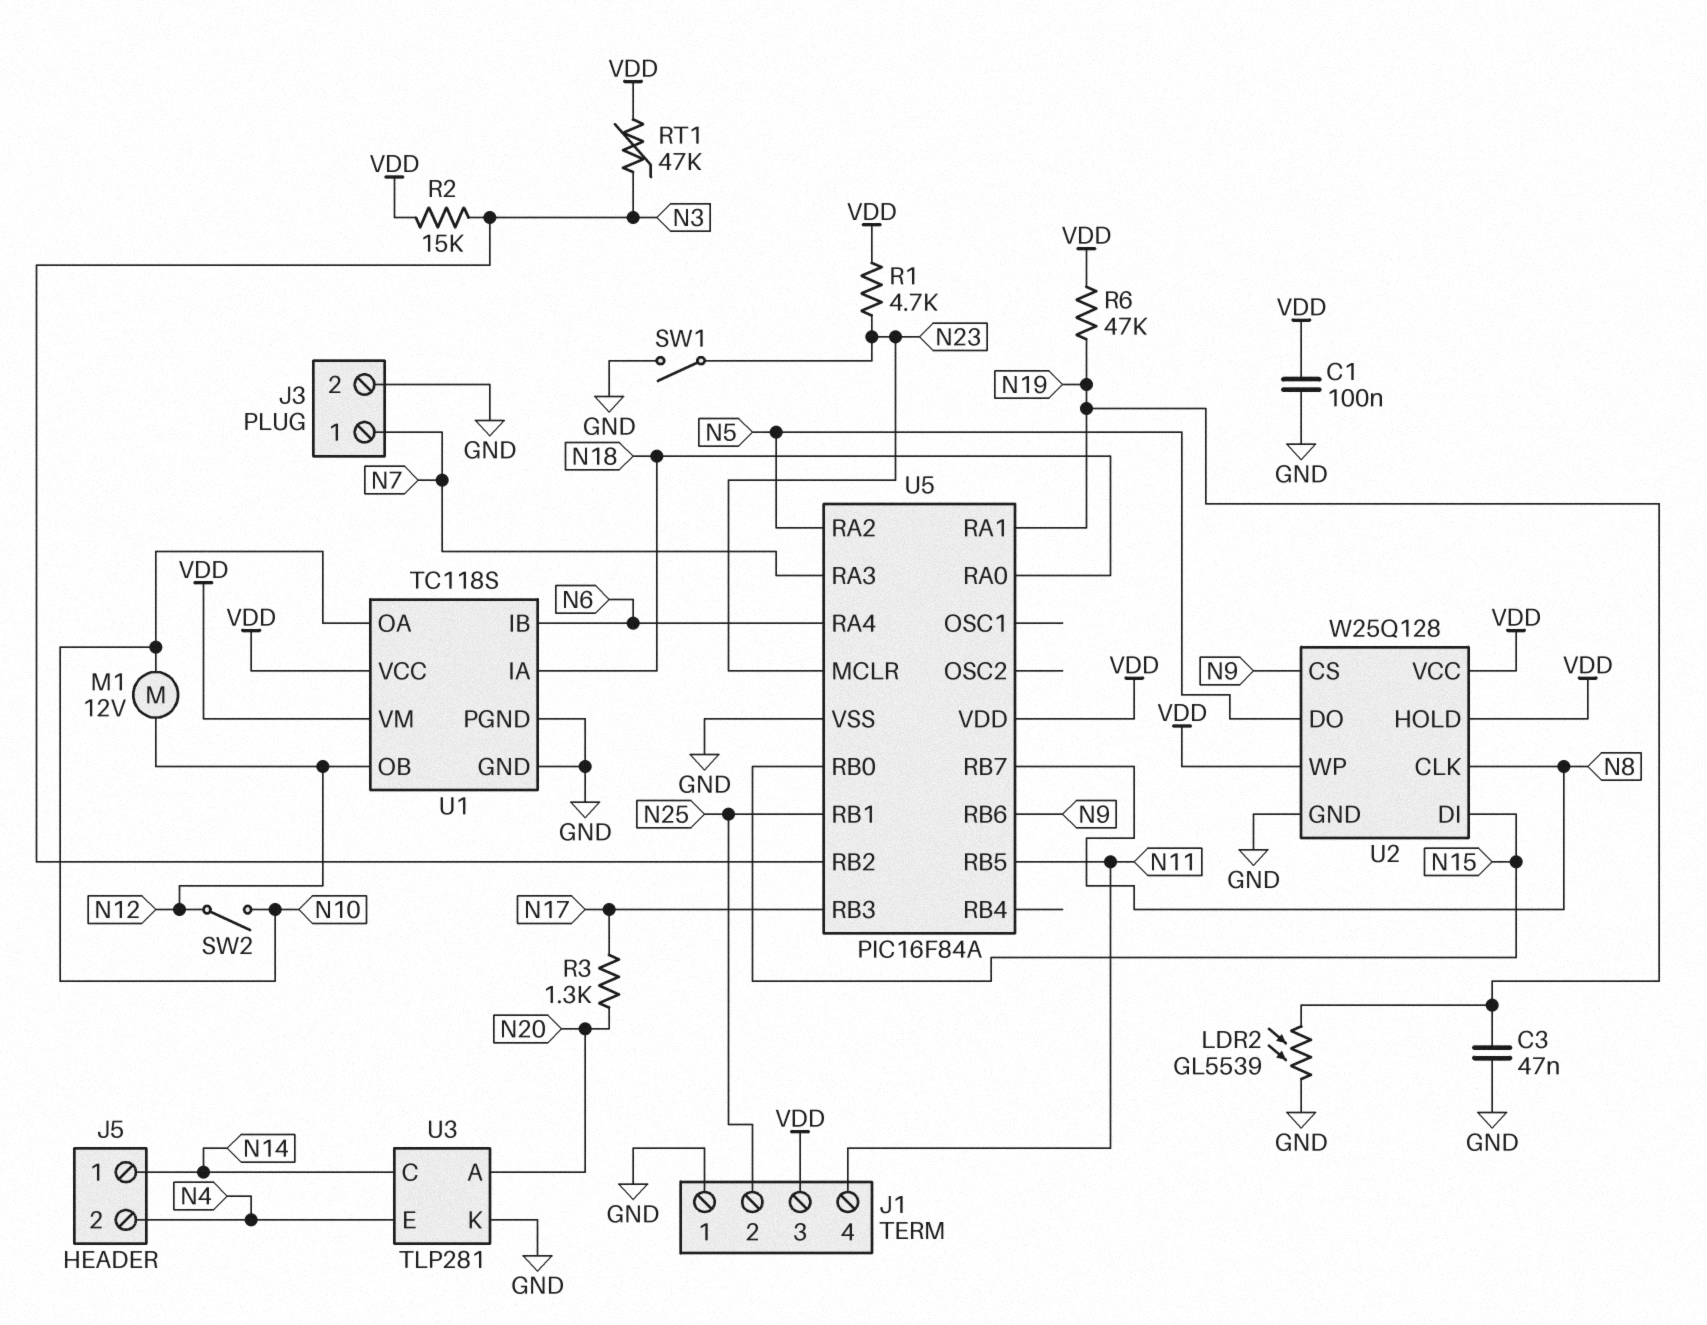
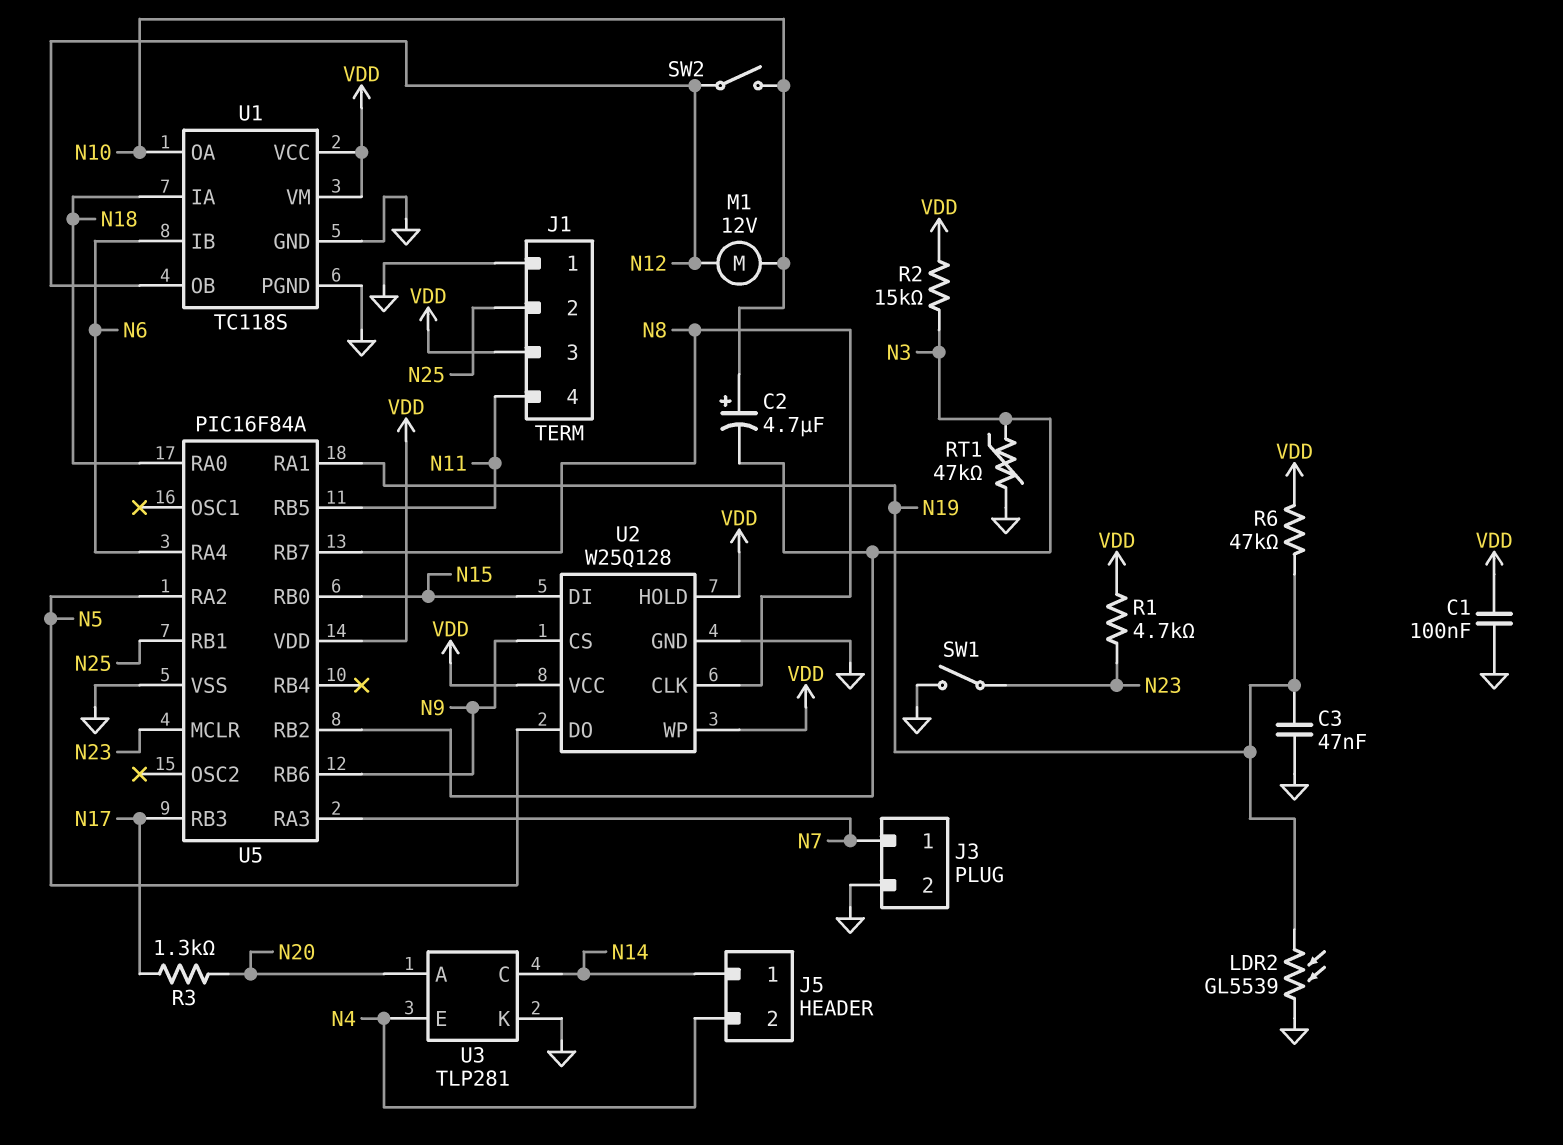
C2: none -> 4.7uF (plus N10, minus N3)
RT1: 47k (N3, VDD) -> 47k (GND, N3)

